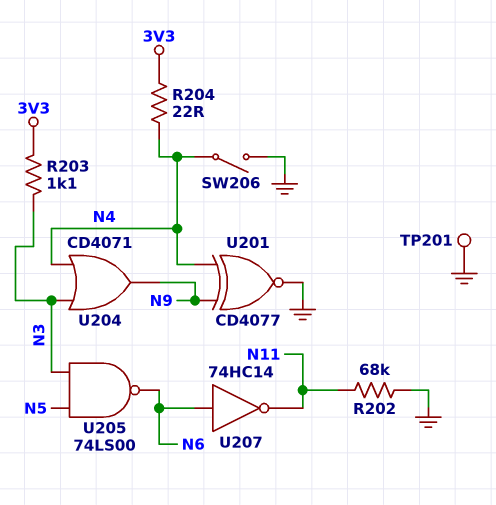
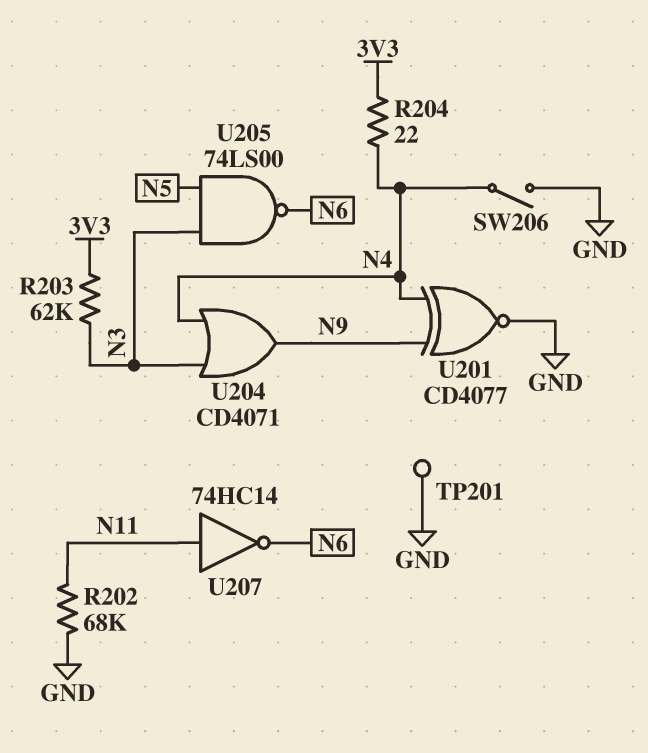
R203: 1.1k (3V3, N3) -> 62k (3V3, N3)
U207: NOT 74HC14 (in N6, out N11) -> NOT 74HC14 (in N11, out N6)

